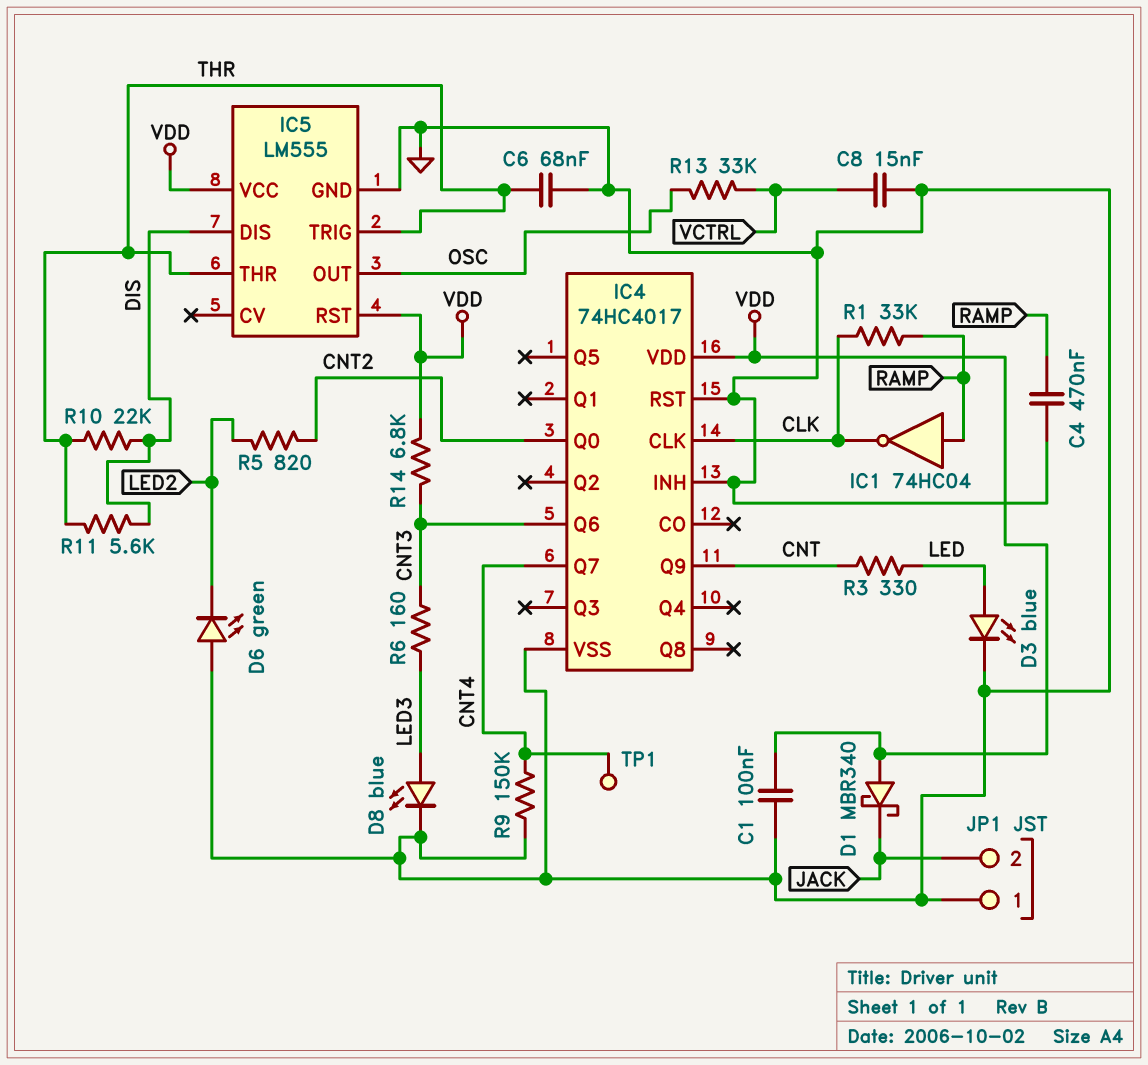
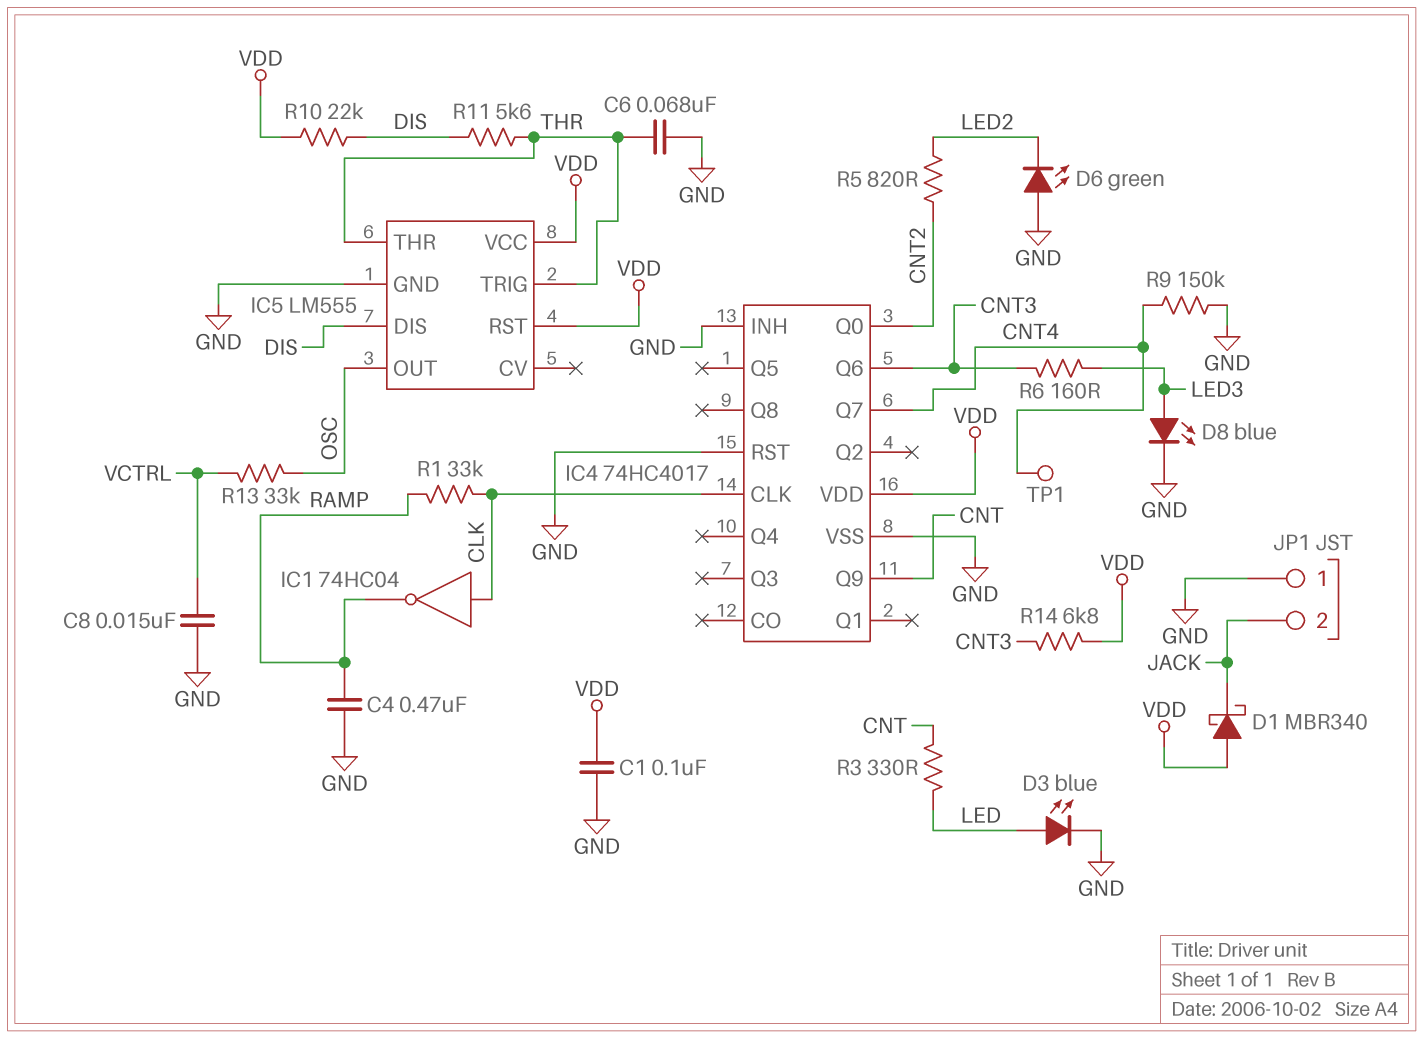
IC1: NOT 74HC04 (in RAMP, out CLK) -> NOT 74HC04 (in CLK, out RAMP)
R10: 22k (DIS, THR) -> 22k (DIS, VDD)

